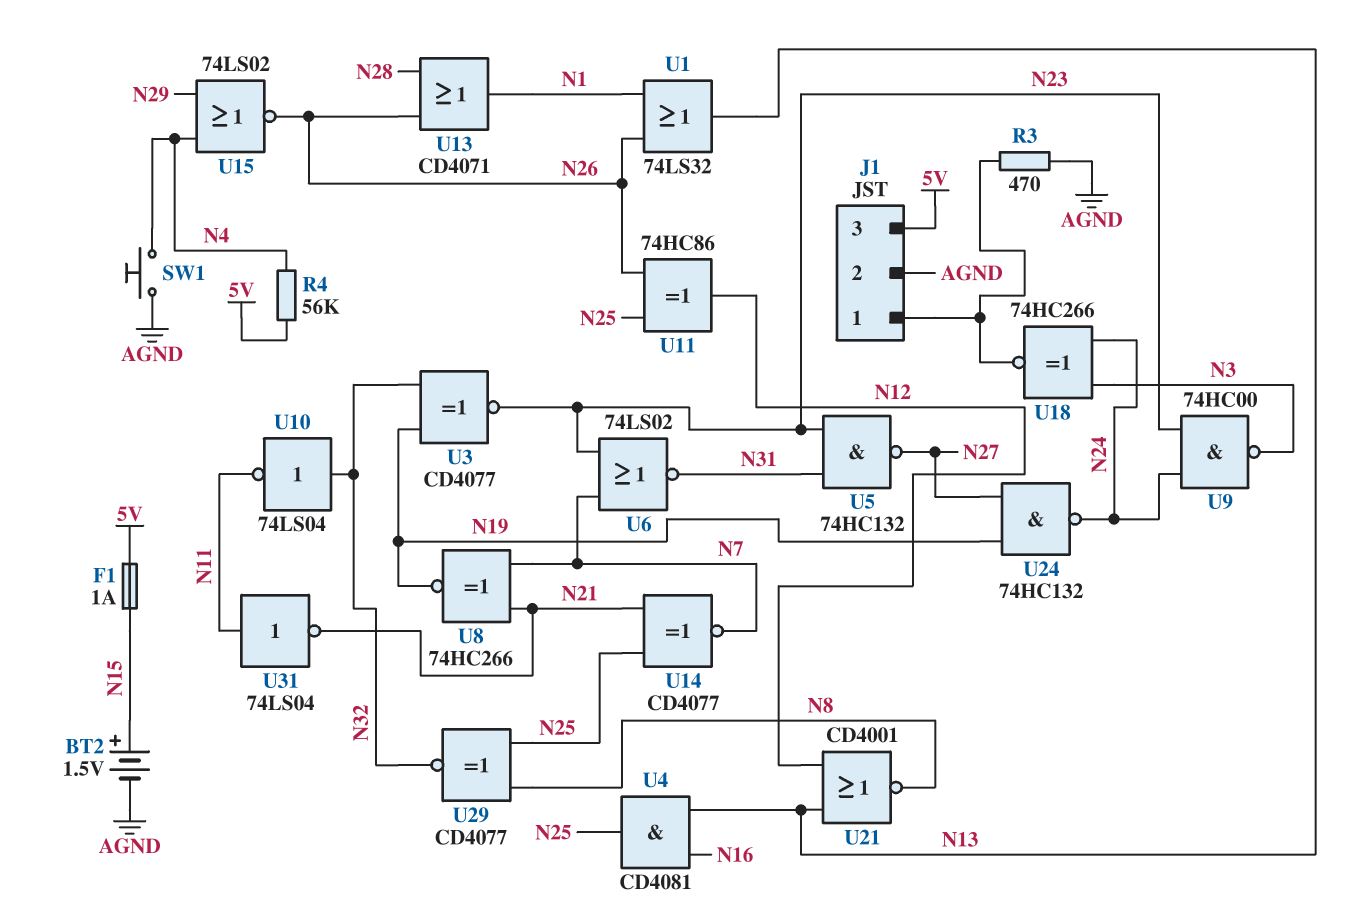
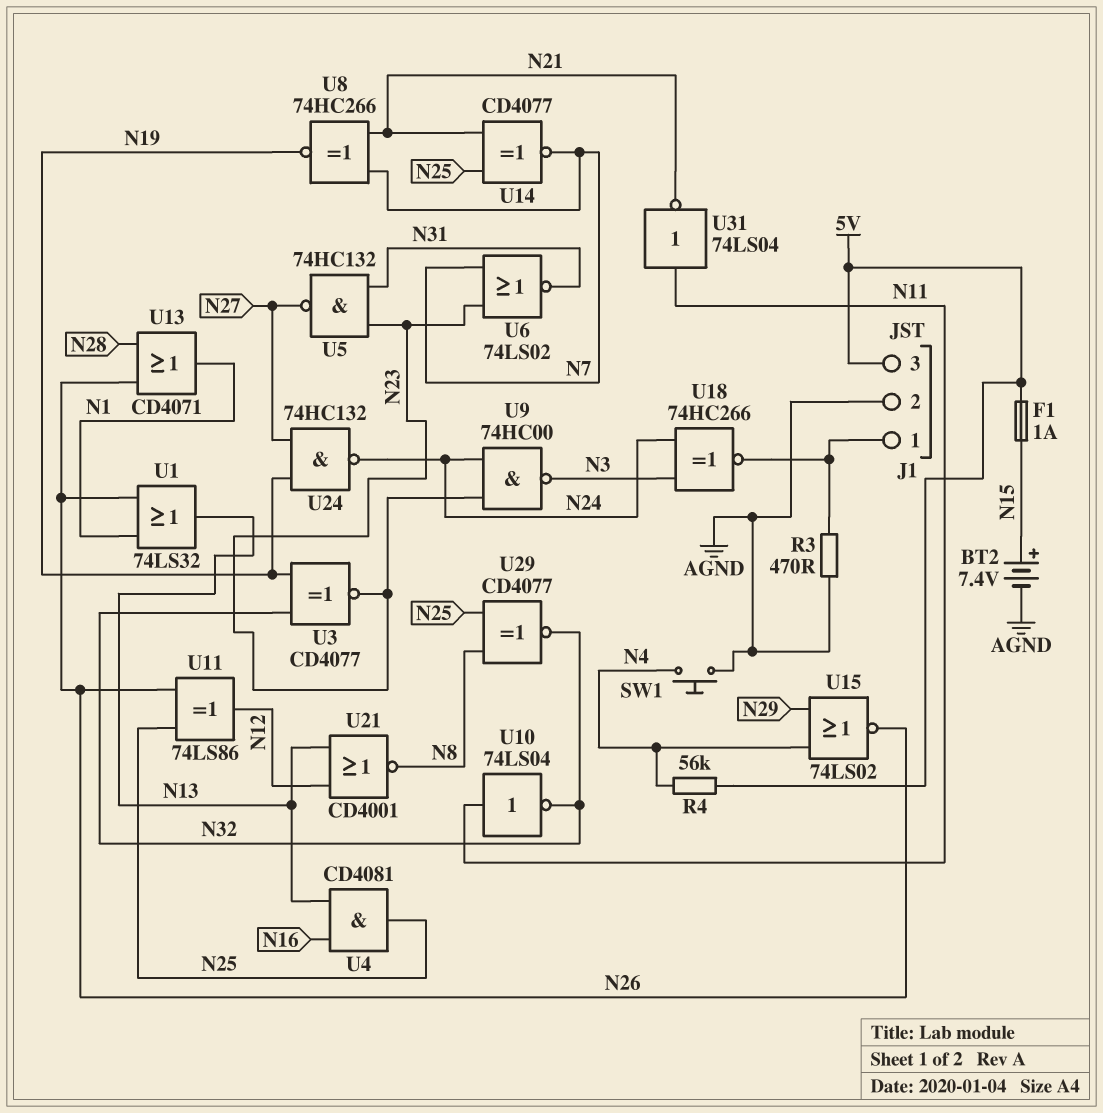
BT2: 1.5V (plus N15, minus AGND) -> 7.4V (plus N15, minus AGND)
U10: NOT 74LS04 (in N32, out N11) -> NOT 74LS04 (in N11, out N32)
U11: XOR 74HC86 (in N25, in N26, out N12) -> XOR 74LS86 (in N25, in N26, out N12)

